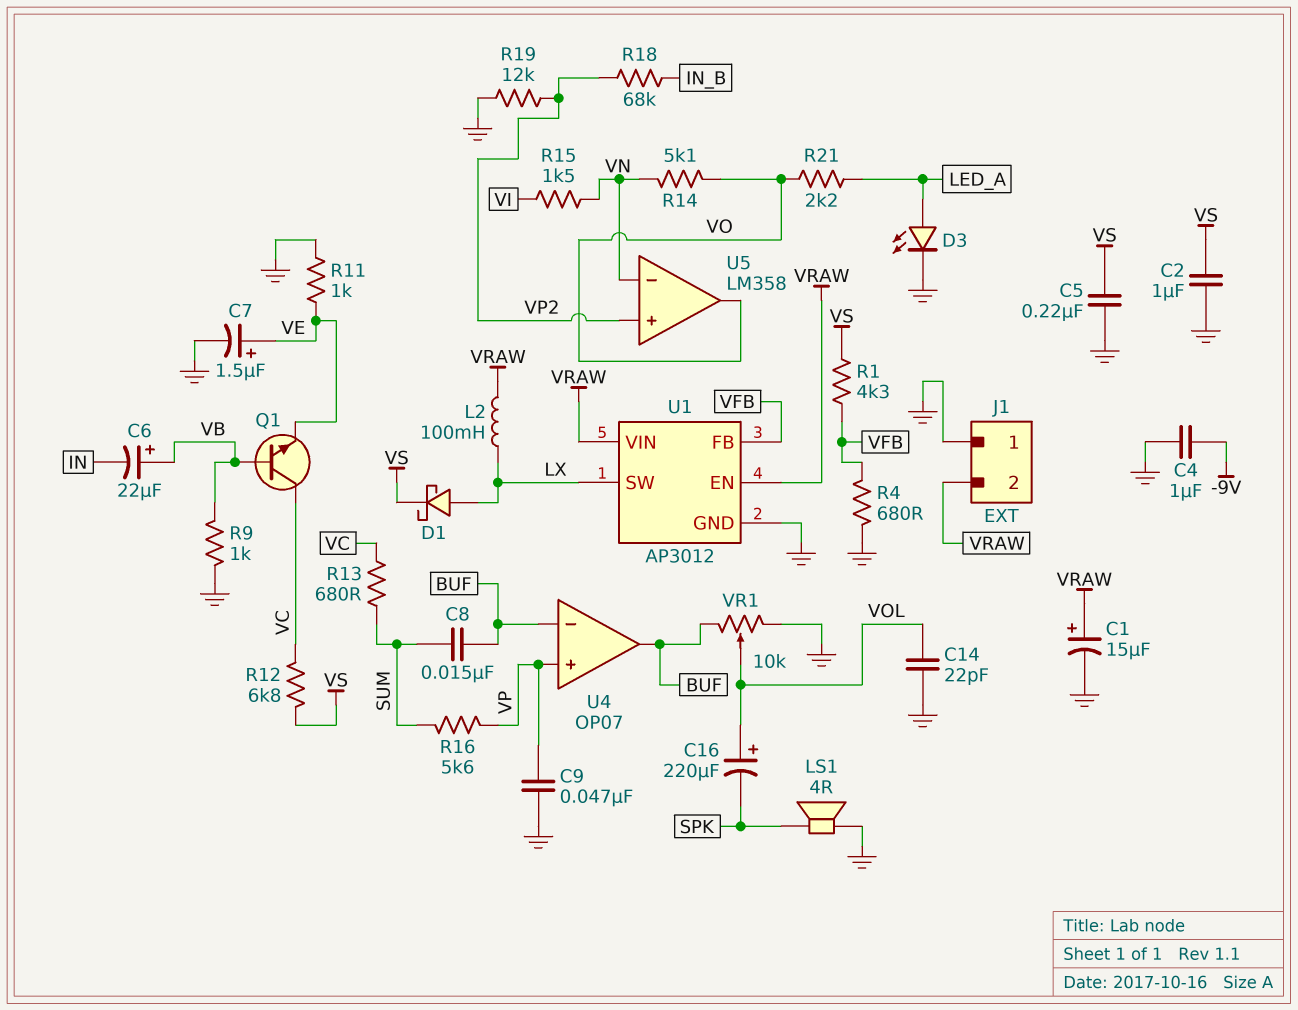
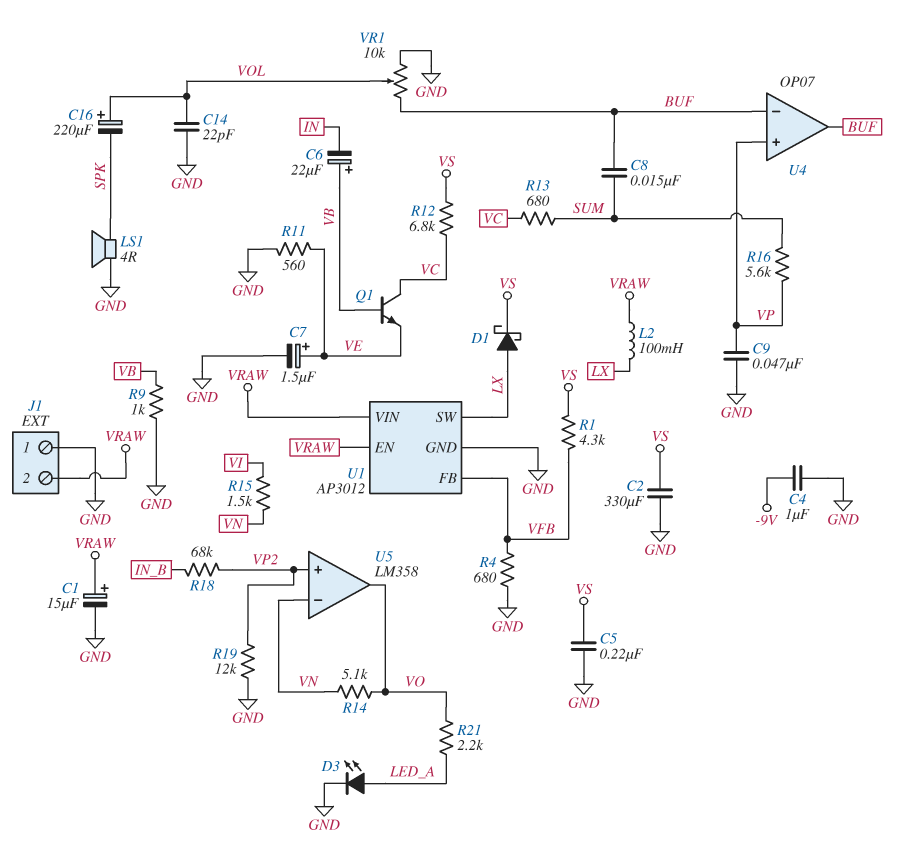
C2: 1uF (GND, VS) -> 330uF (GND, VS)
R11: 1k (GND, VE) -> 560 (GND, VE)

